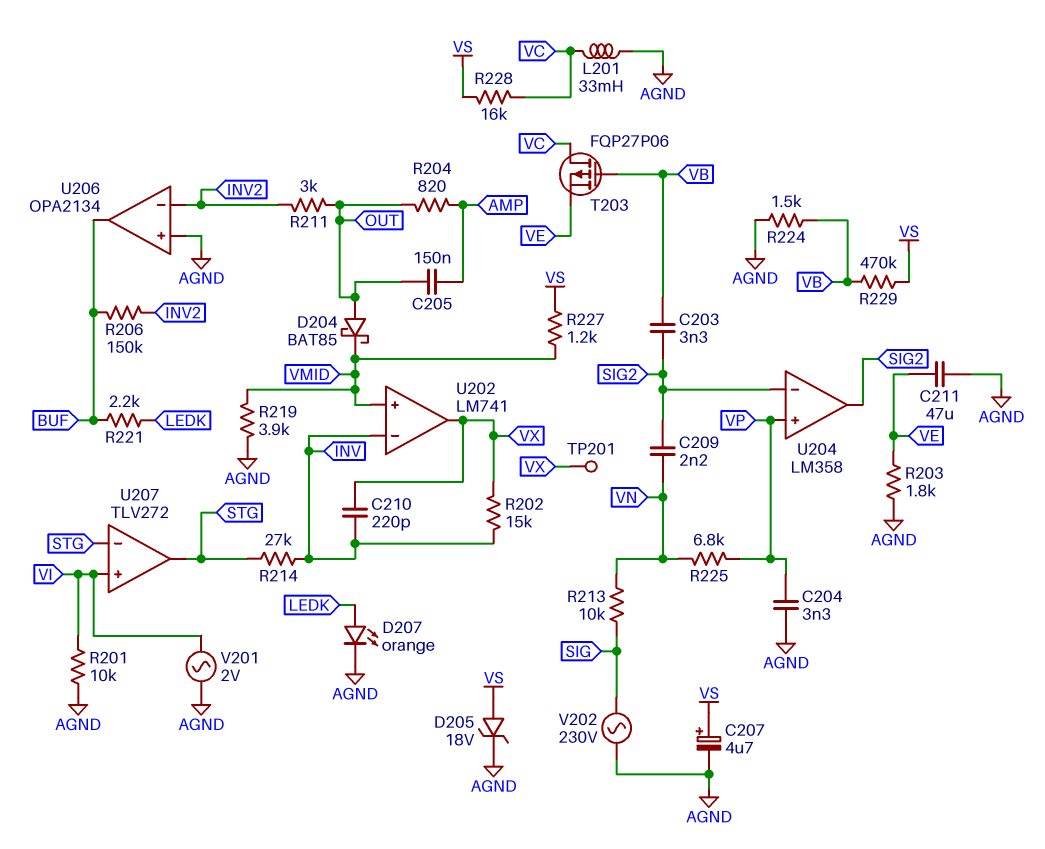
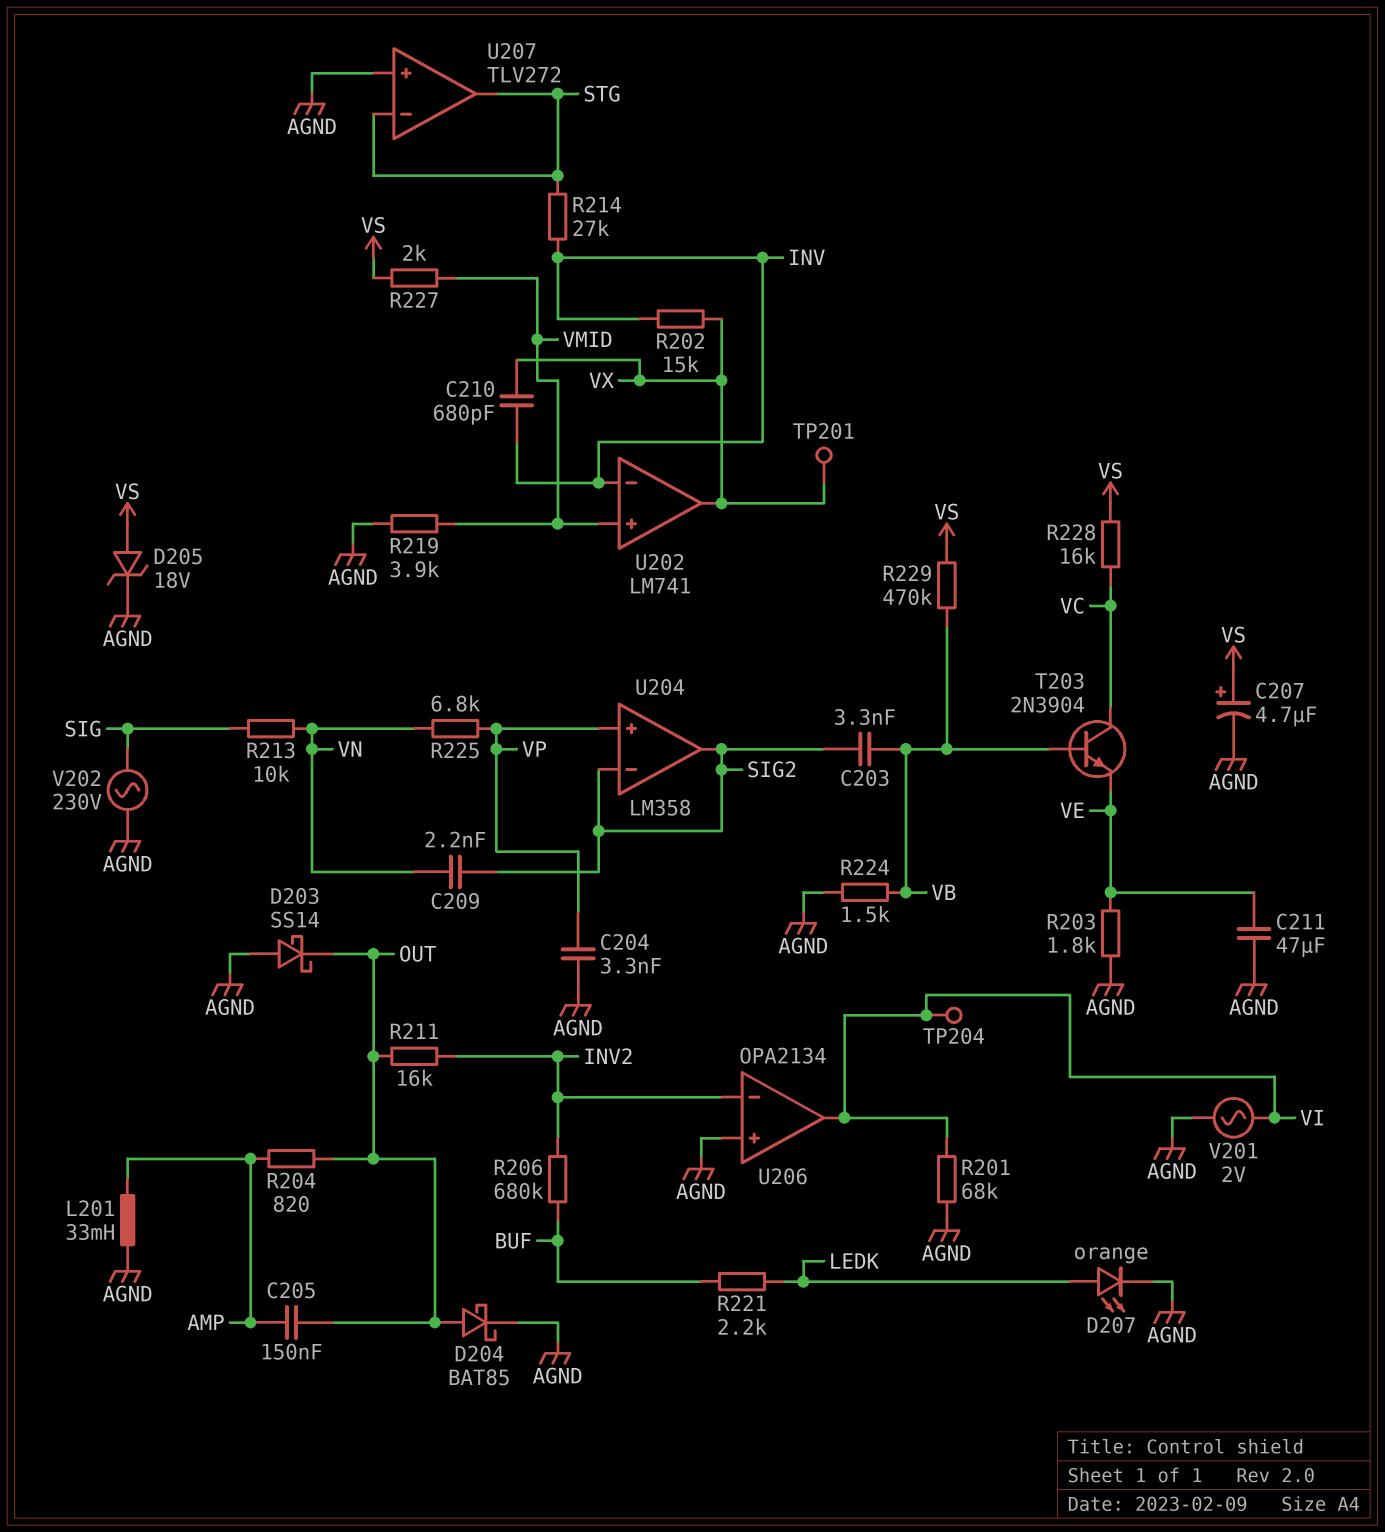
C210: 220pF (INV, VX) -> 680pF (INV, VX)
D203: none -> schottky SS14 (A AGND, K OUT)
D204: schottky BAT85 (A OUT, K VMID) -> schottky BAT85 (A OUT, K AGND)
L201: 33mH (AGND, VC) -> 33mH (AGND, AMP)
R201: 10k (AGND, VI) -> 68k (AGND, VI)
R206: 150k (BUF, INV2) -> 680k (BUF, INV2)
R211: 3k (INV2, OUT) -> 16k (INV2, OUT)
R227: 1.2k (VMID, VS) -> 2k (VMID, VS)
T203: PMOS FQP27P06 (G VB, D VC, S VE) -> NPN 2N3904 (B VB, C VC, E VE)
TP204: none -> test point (VI)
U206 pin out: BUF -> VI
U207 pin in+: VI -> AGND

